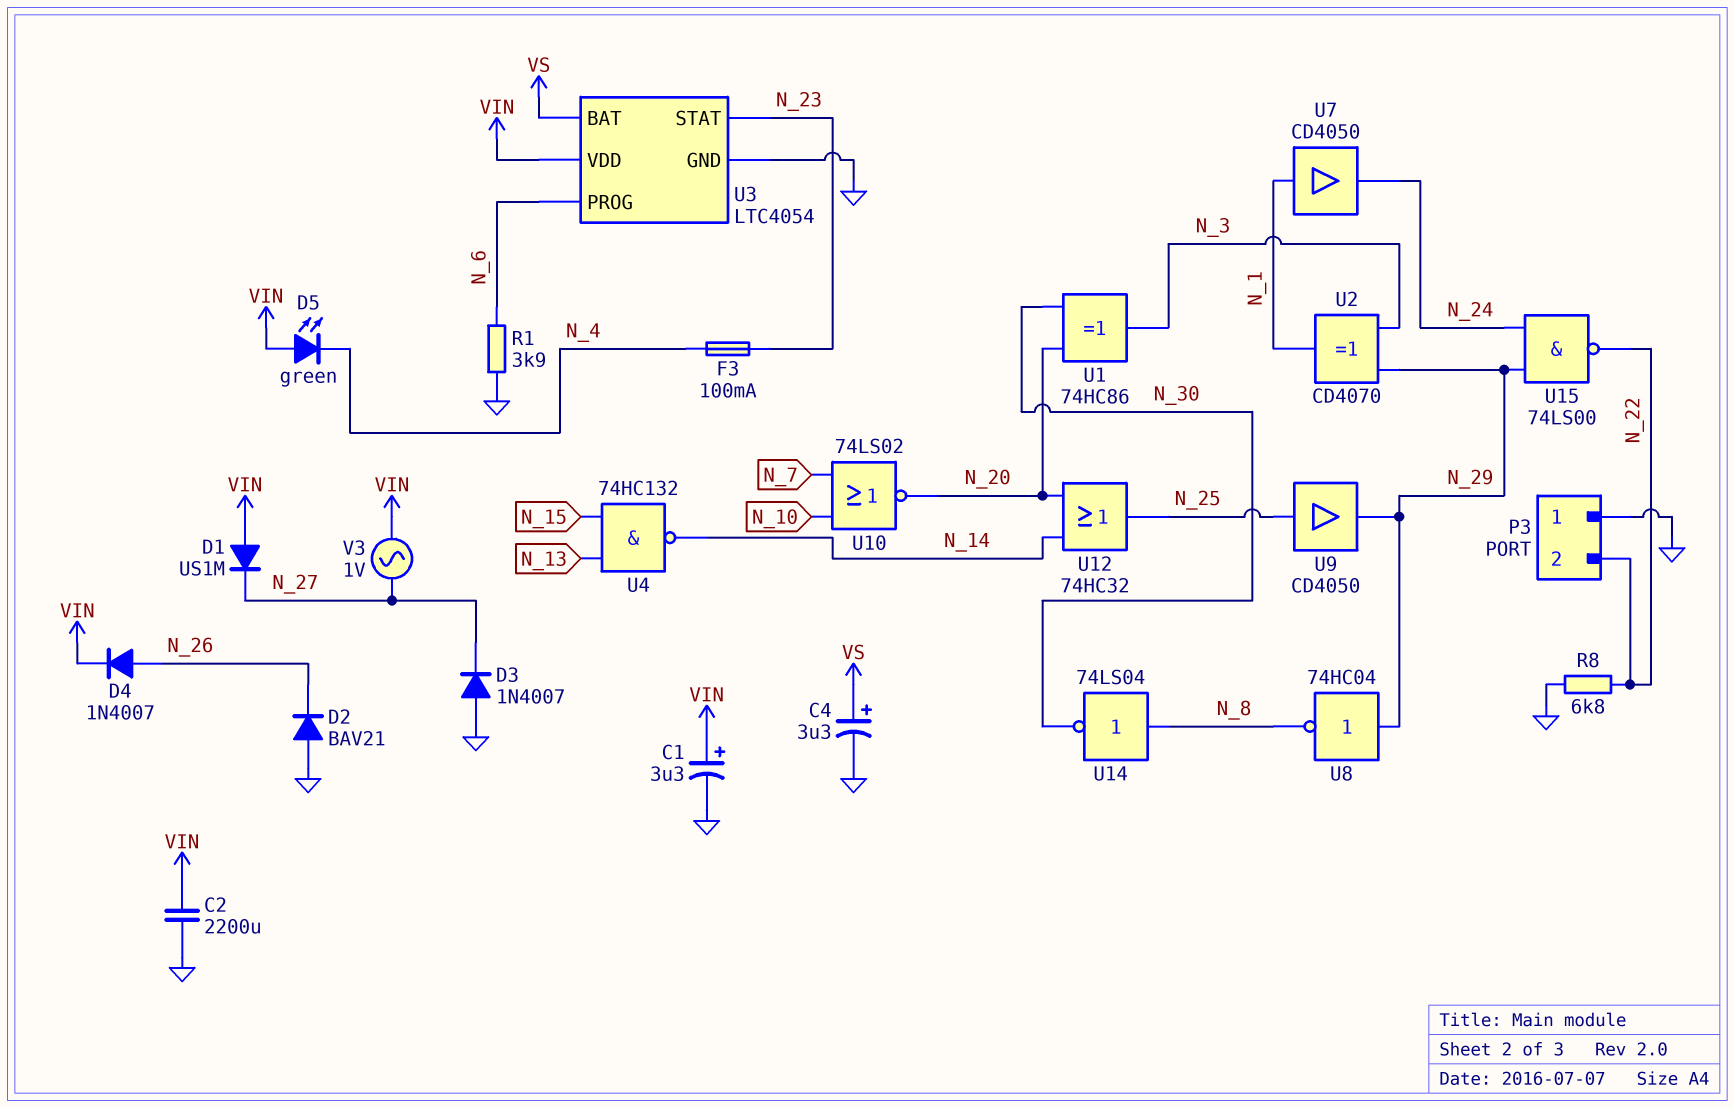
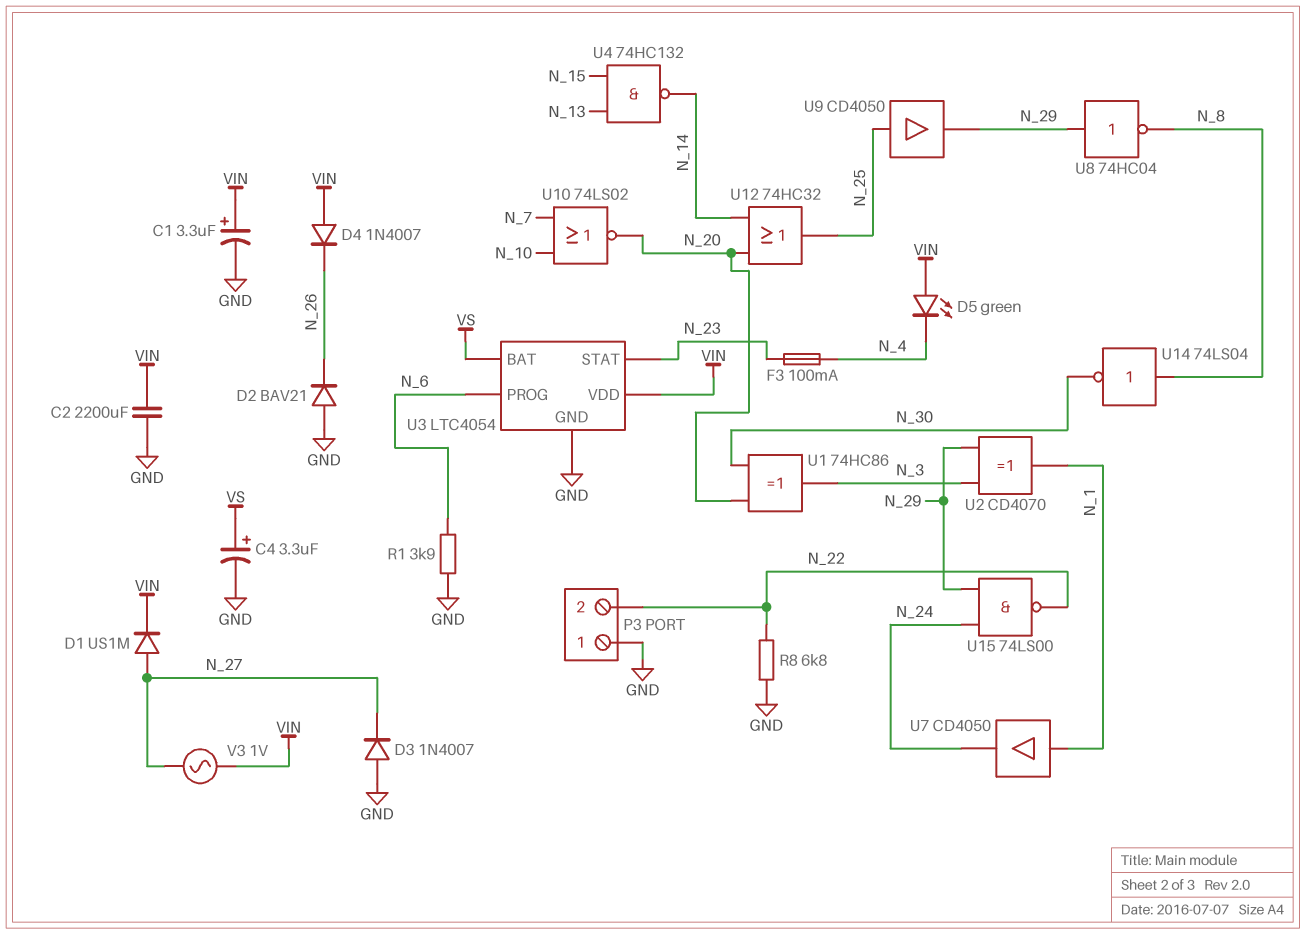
D1: diode US1M (A VIN, K N_27) -> diode US1M (A N_27, K VIN)
D4: diode 1N4007 (A N_26, K VIN) -> diode 1N4007 (A VIN, K N_26)

